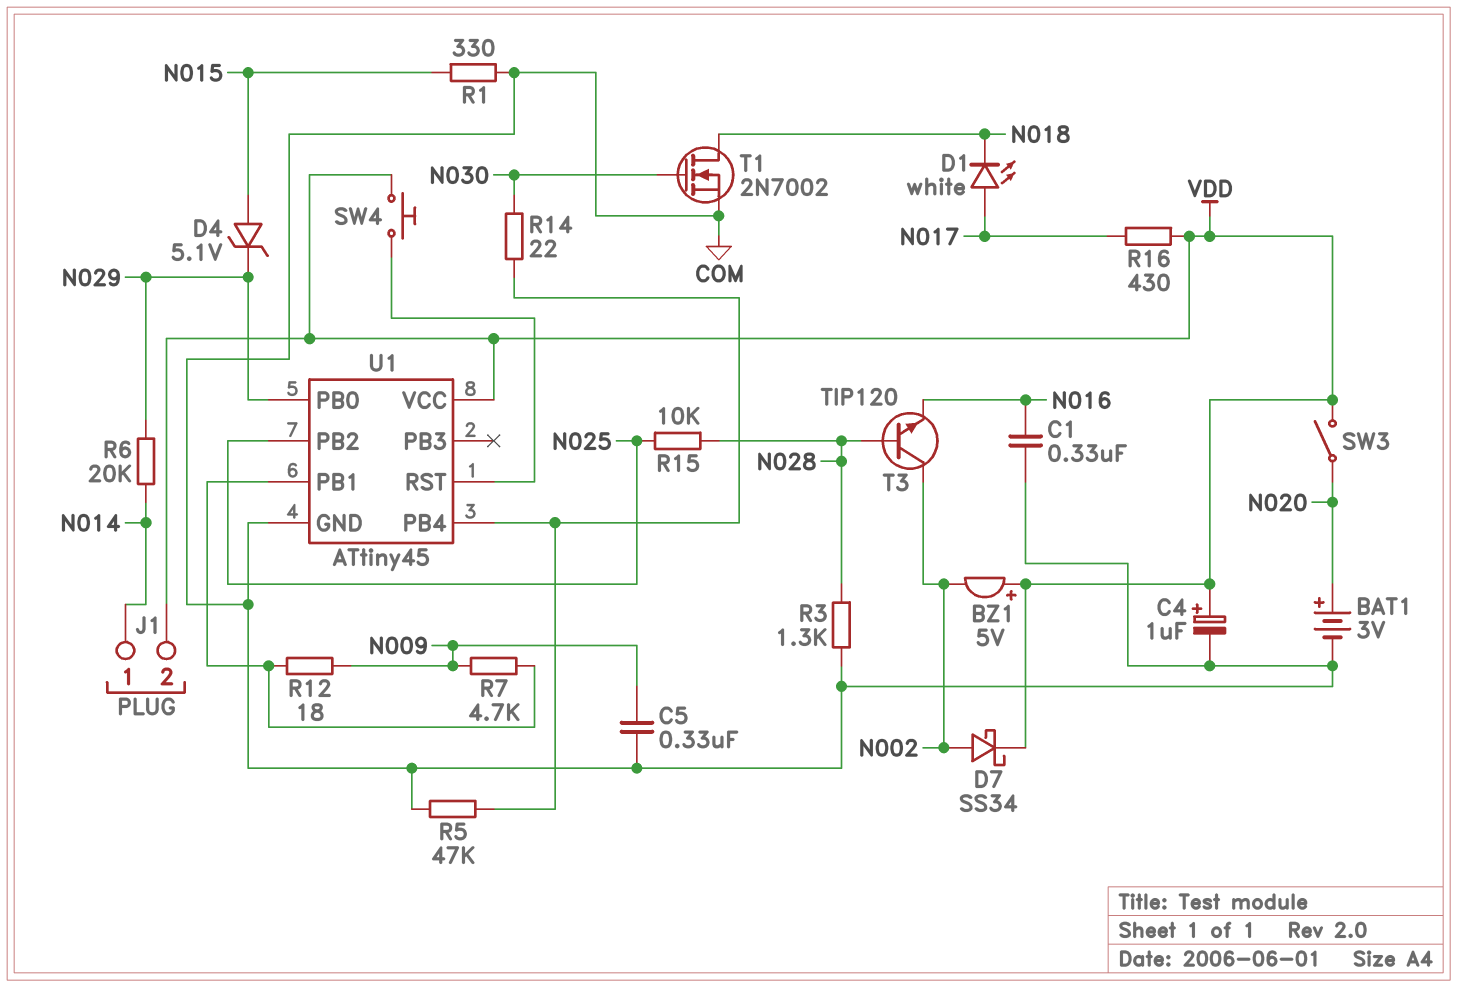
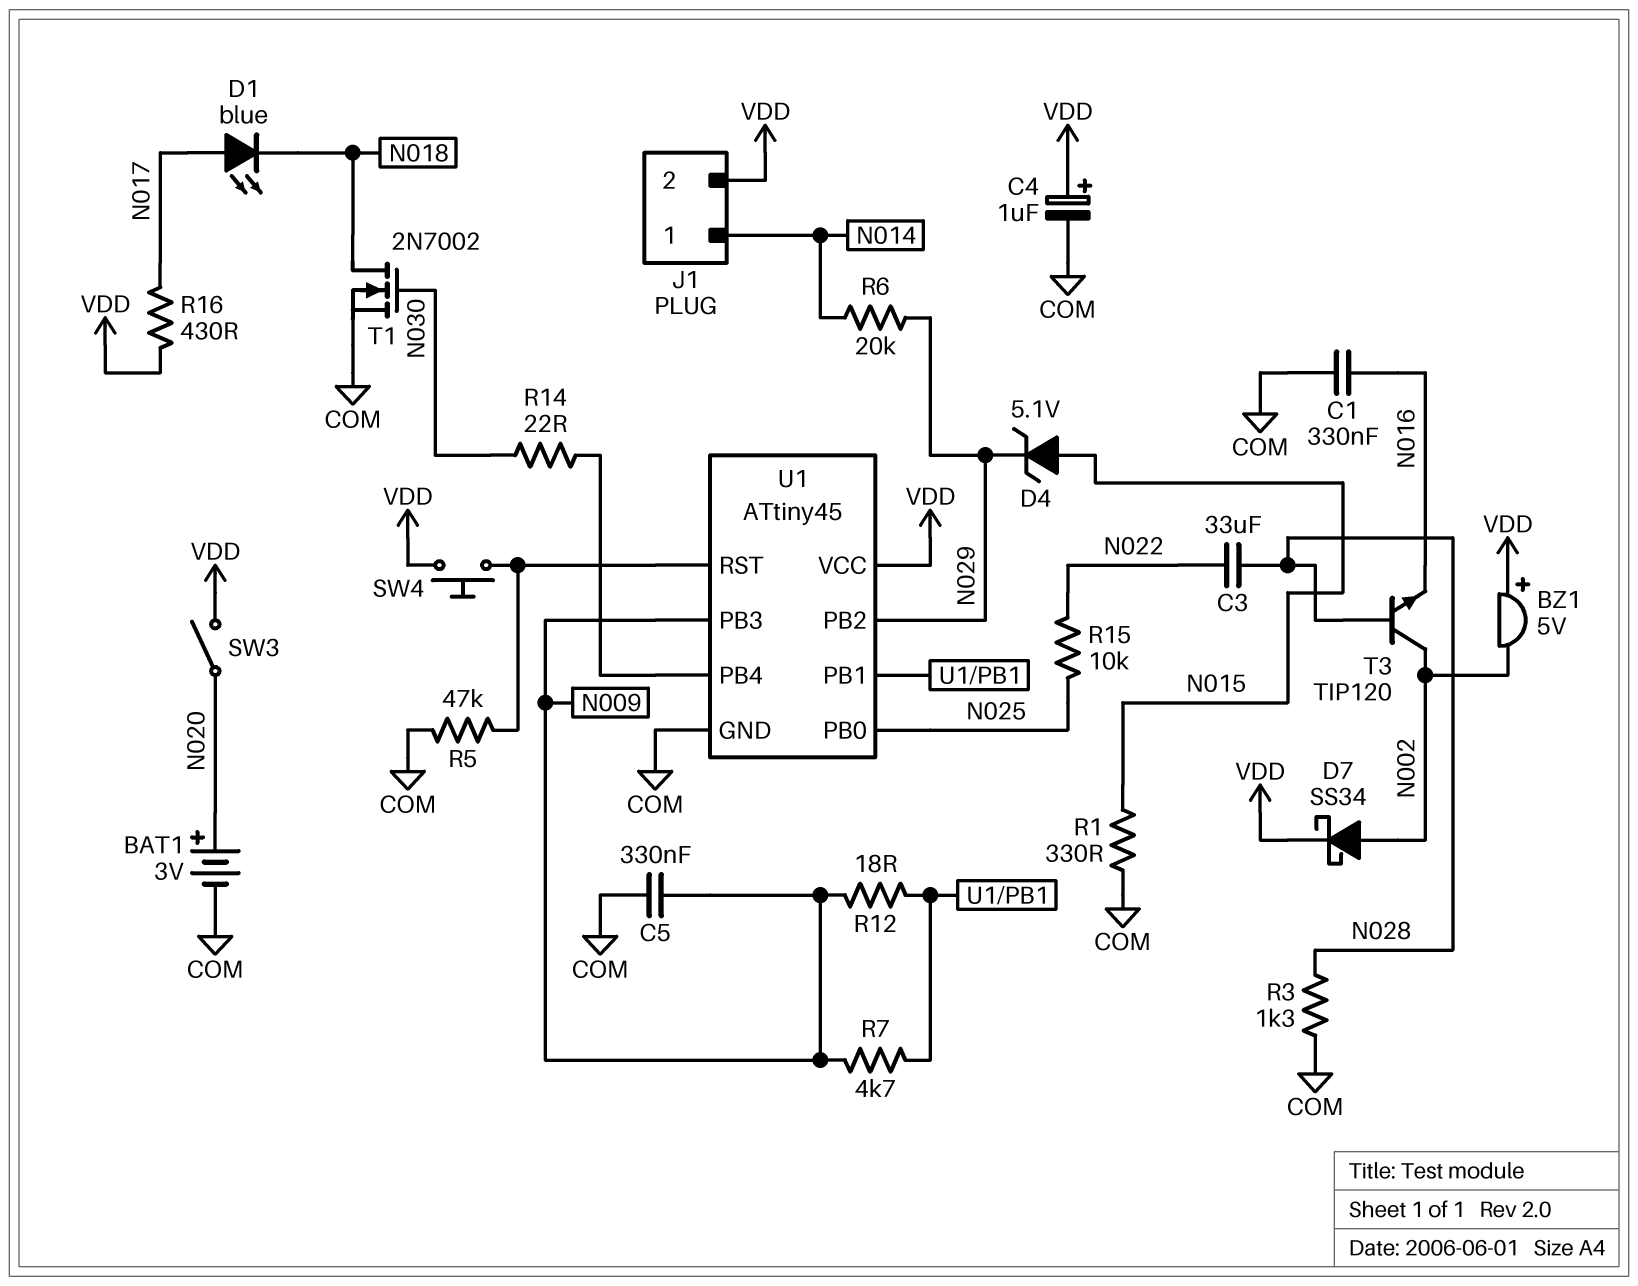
C3: none -> 33uF (N022, N028)
D1: LED white (A N017, K N018) -> LED blue (A N017, K N018)
R5: 47k (COM, U1/PB4) -> 47k (COM, U1/RST)
R15: 10k (N025, N028) -> 10k (N022, N025)
U1 pin PB0: N029 -> N025
U1 pin PB2: N025 -> N029
U1 pin PB3: none -> N009

